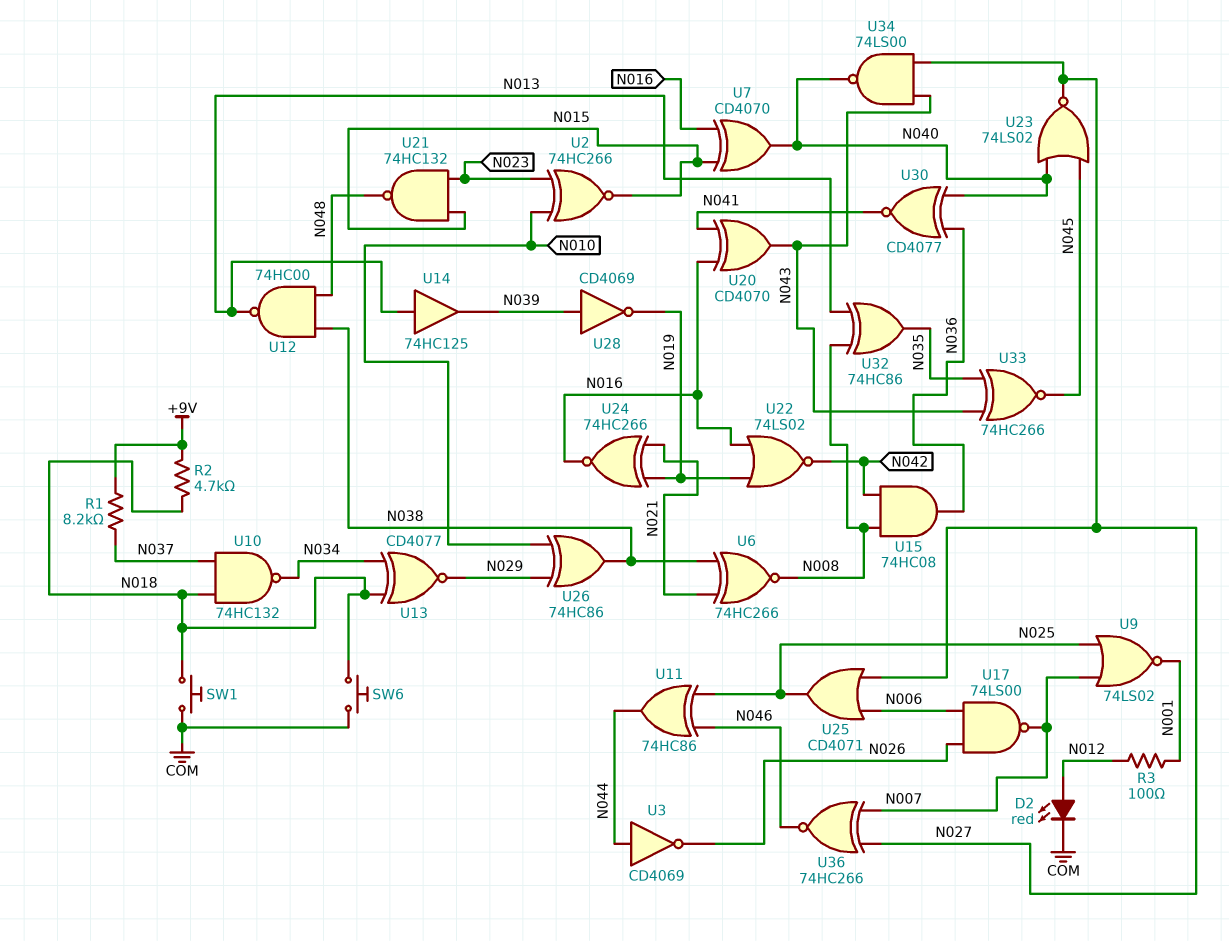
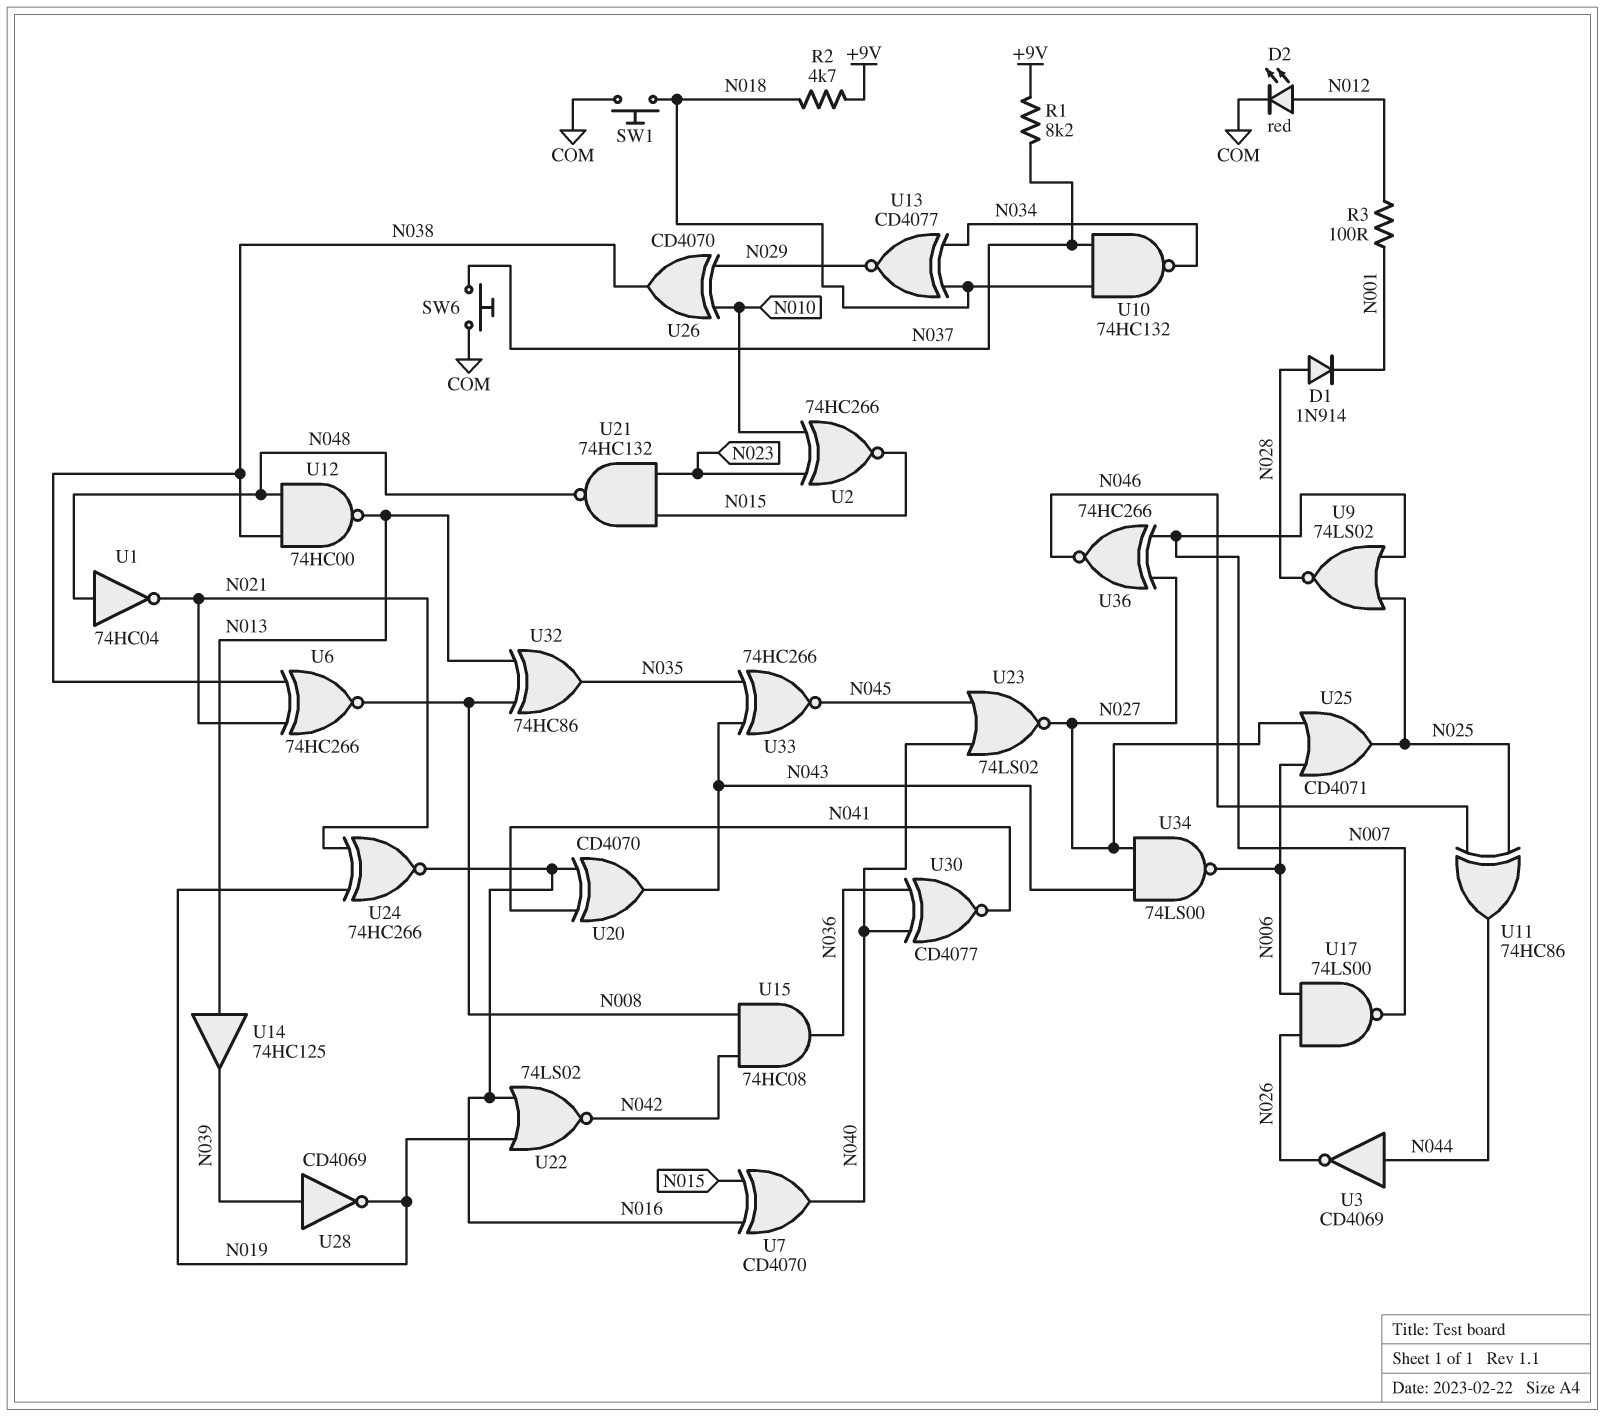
D1: none -> diode 1N914 (A N028, K N001)
SW6: button (COM, N018) -> button (COM, N037)
U1: none -> NOT 74HC04 (in N048, out N021)
U9: NOR 74LS02 (in N007, in N025, out N001) -> NOR 74LS02 (in N007, in N025, out N028)
U26: XOR 74HC86 (in N010, in N029, out N038) -> XOR CD4070 (in N010, in N029, out N038)
U34: NAND 74LS00 (in N027, in N043, out N040) -> NAND 74LS00 (in N027, in N043, out N006)

